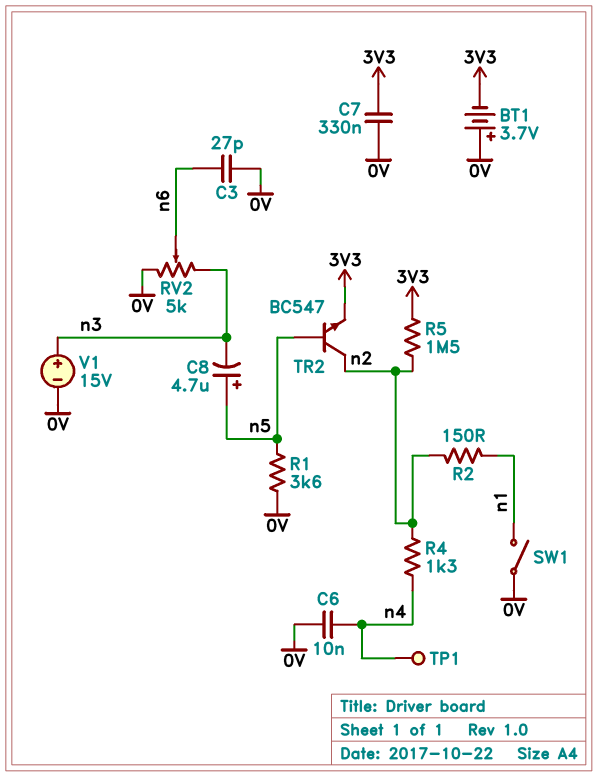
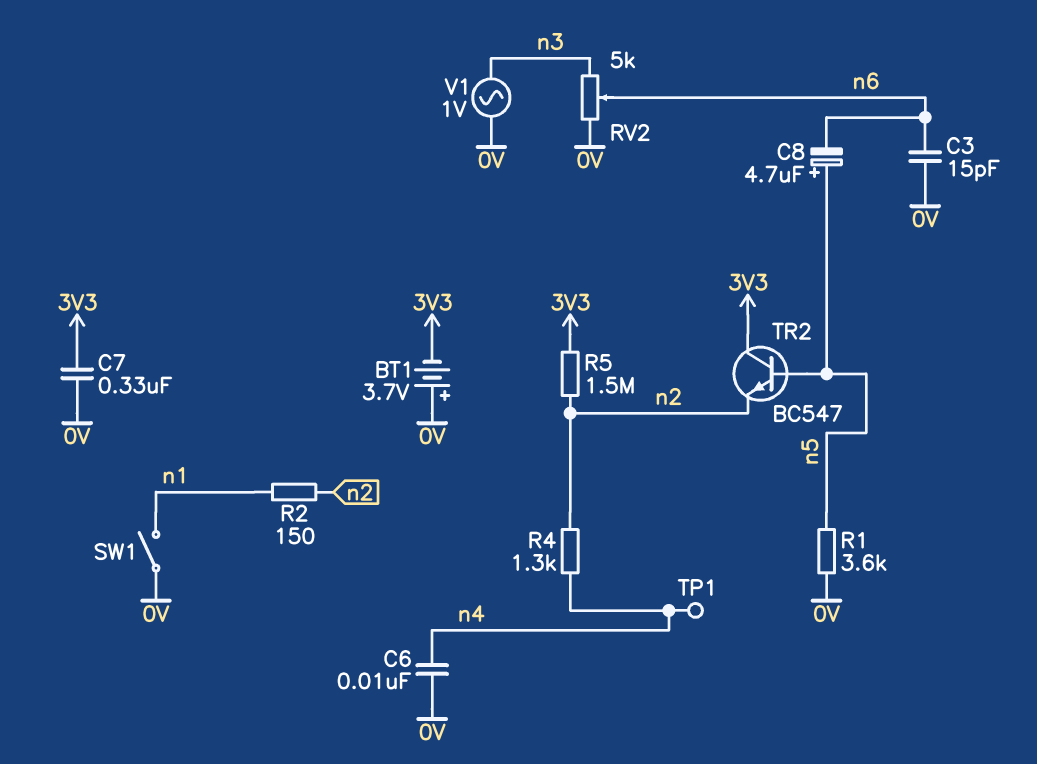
C3: 27pF (0V, n6) -> 15pF (0V, n6)
C8: 4.7uF (plus n5, minus n3) -> 4.7uF (plus n5, minus n6)
TR2: NPN BC547 (B n5, C n2, E 3V3) -> NPN BC547 (B n5, C 3V3, E n2)
V1: 15V (plus n3, minus 0V) -> AC 1V (0V, n3)

